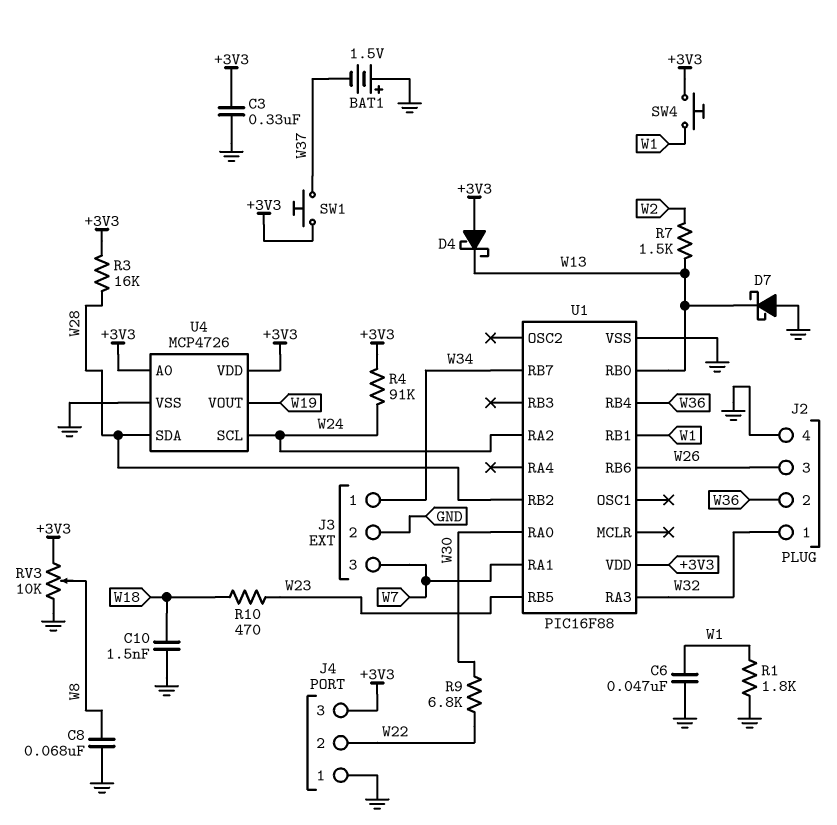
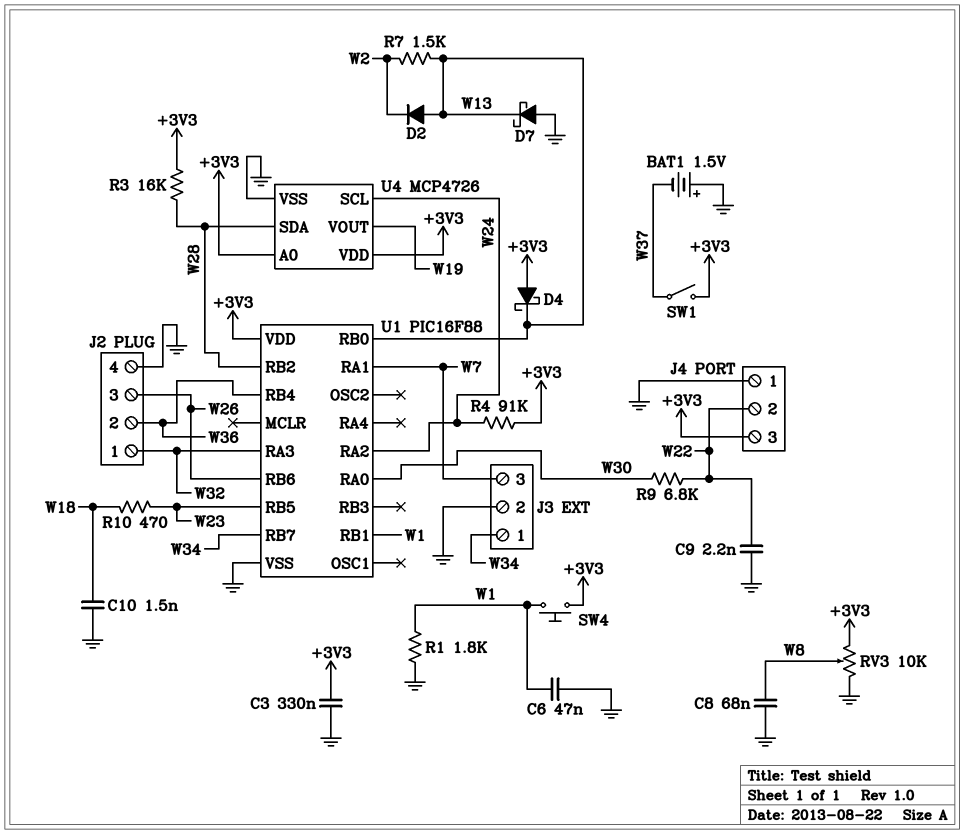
C9: none -> 2.2nF (GND, W22)
D2: none -> diode (A W13, K W2)
SW1: button (+3V3, W37) -> switch (+3V3, W37)

